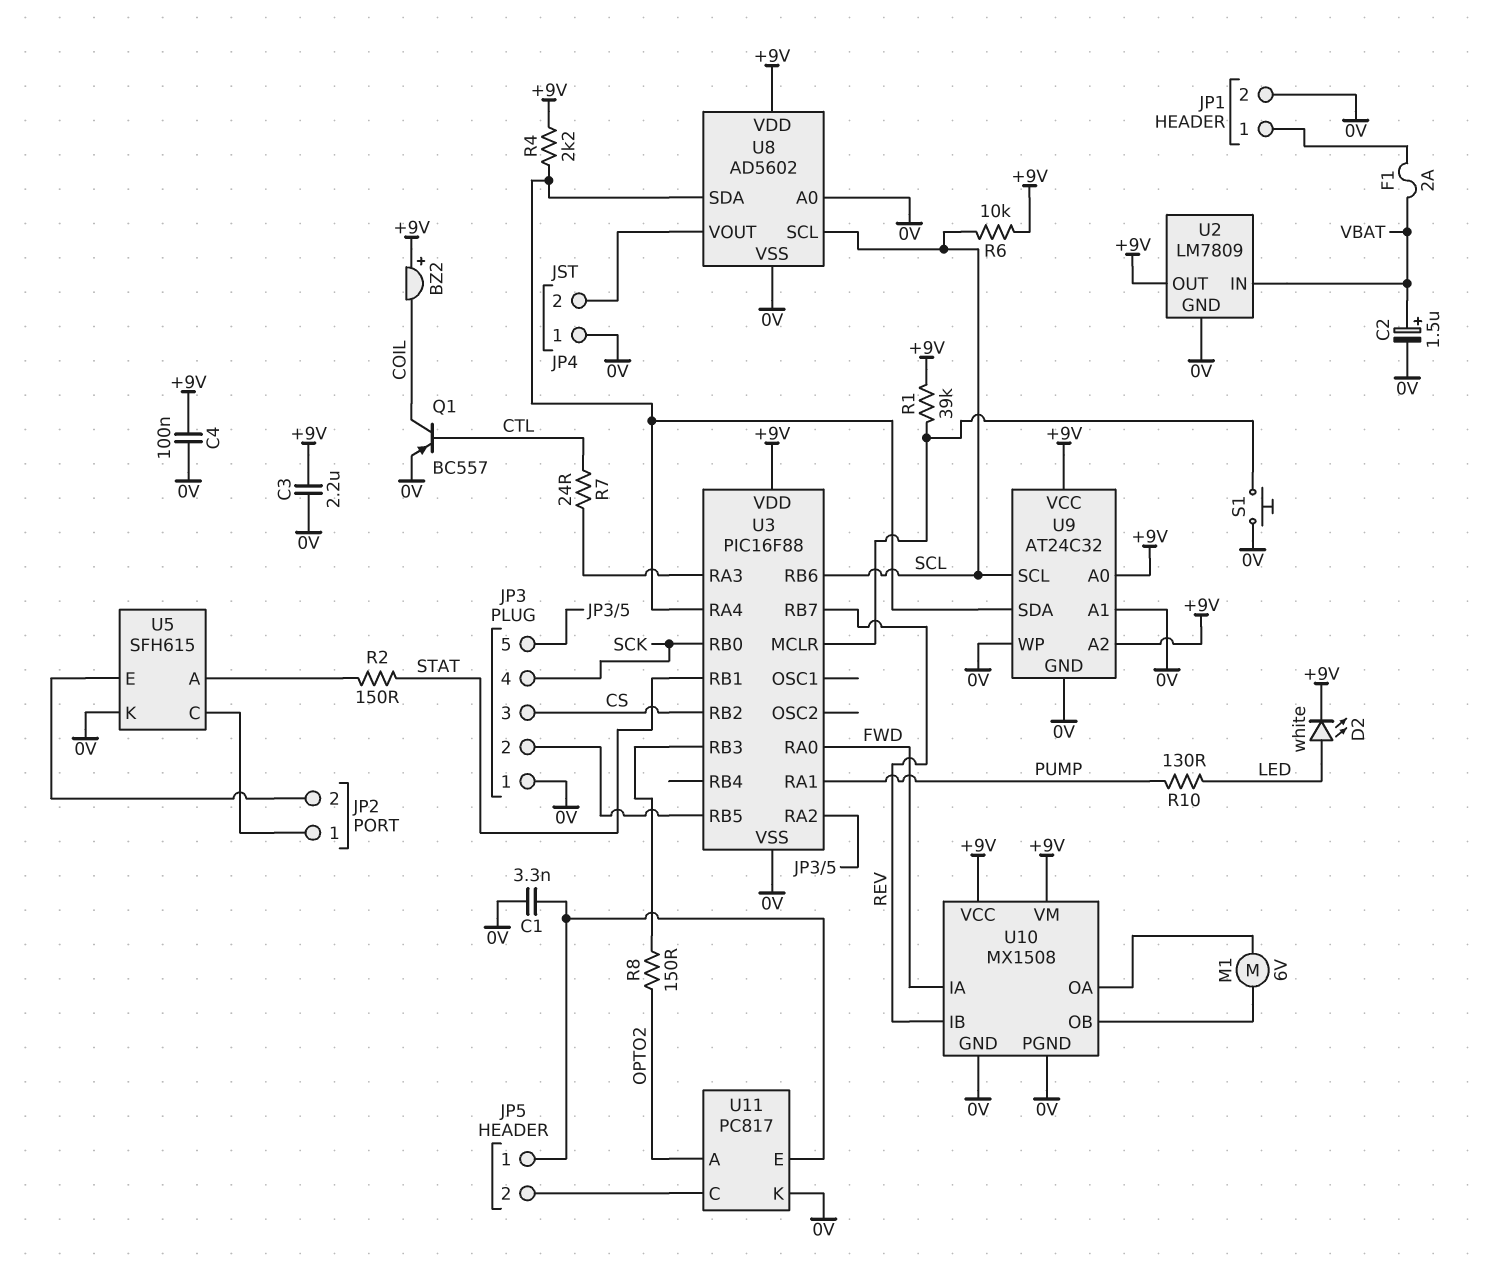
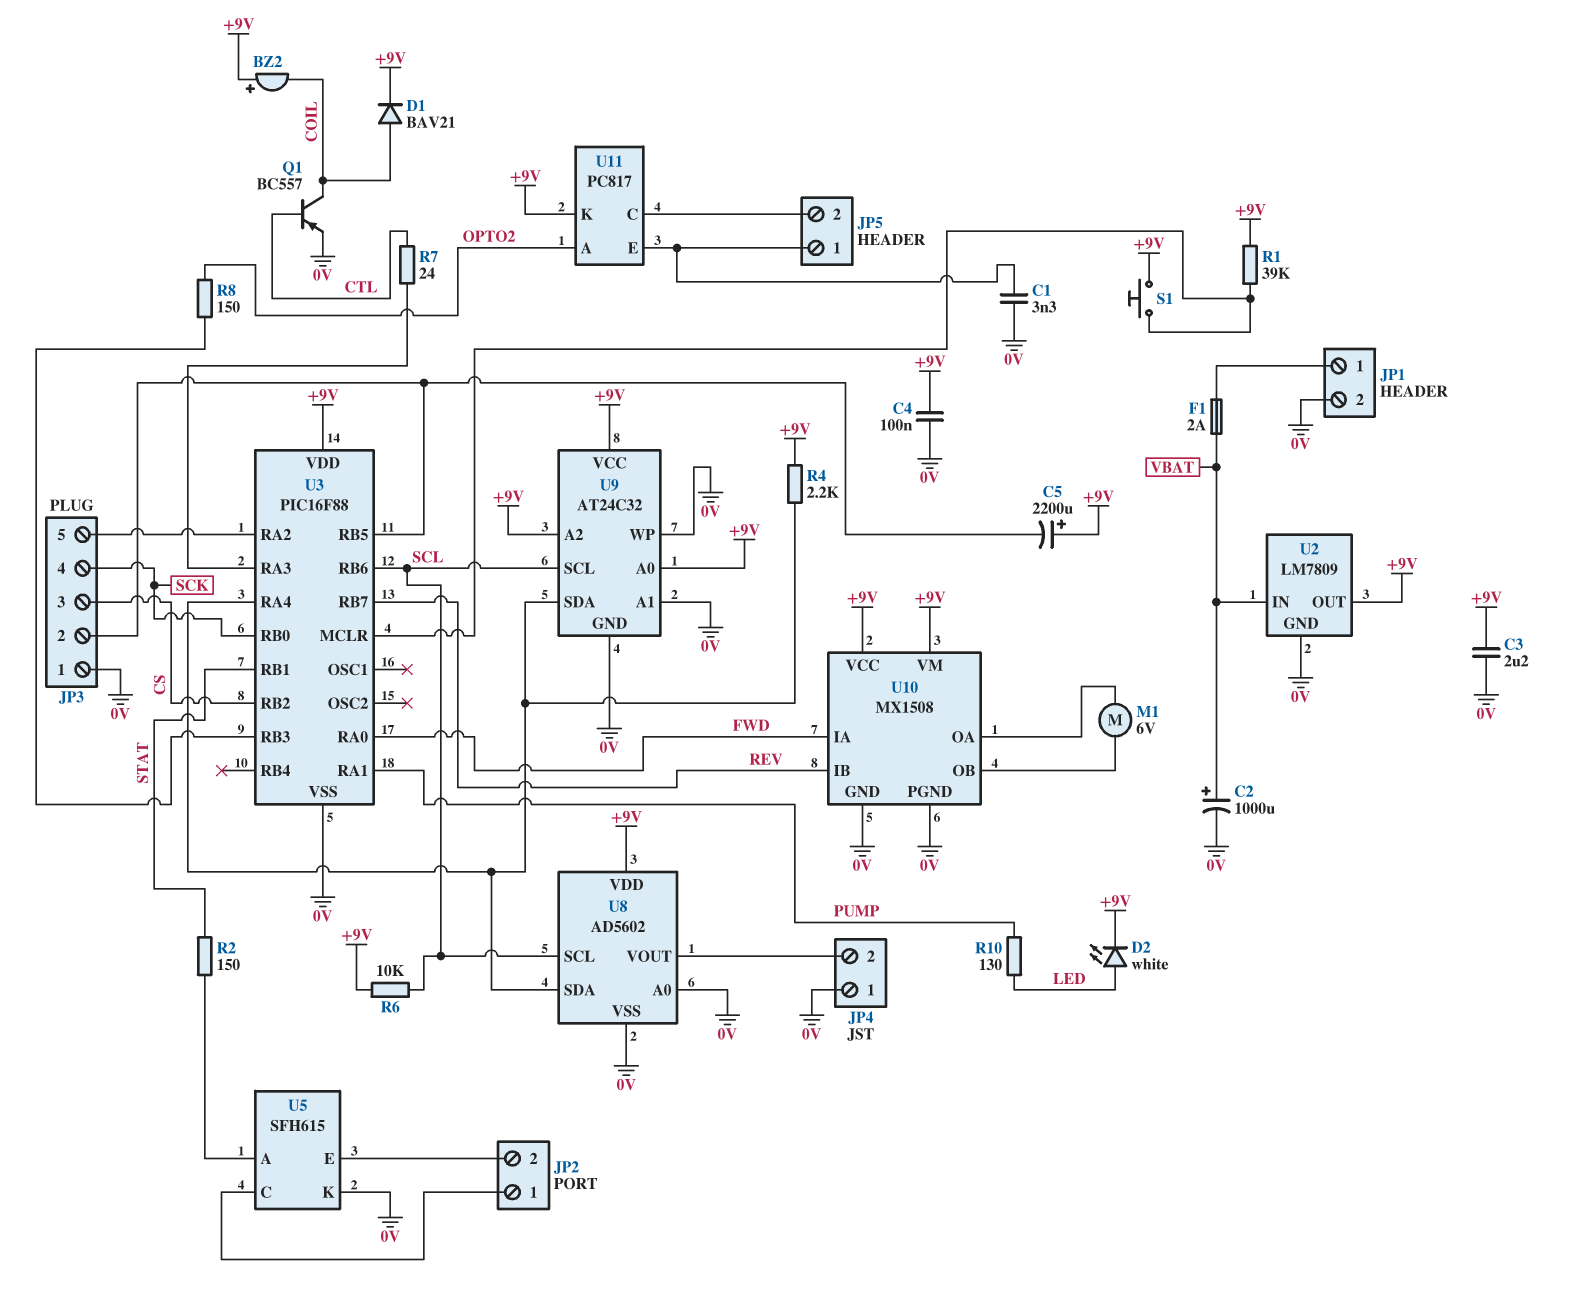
C2: 1.5uF (plus VBAT, minus 0V) -> 1000uF (plus VBAT, minus 0V)
C5: none -> 2200uF (plus +9V, minus JP3/2)
D1: none -> diode BAV21 (A COIL, K +9V)
S1: button (0V, U3/MCLR) -> button (+9V, U3/MCLR)
U11 pin K: 0V -> +9V

